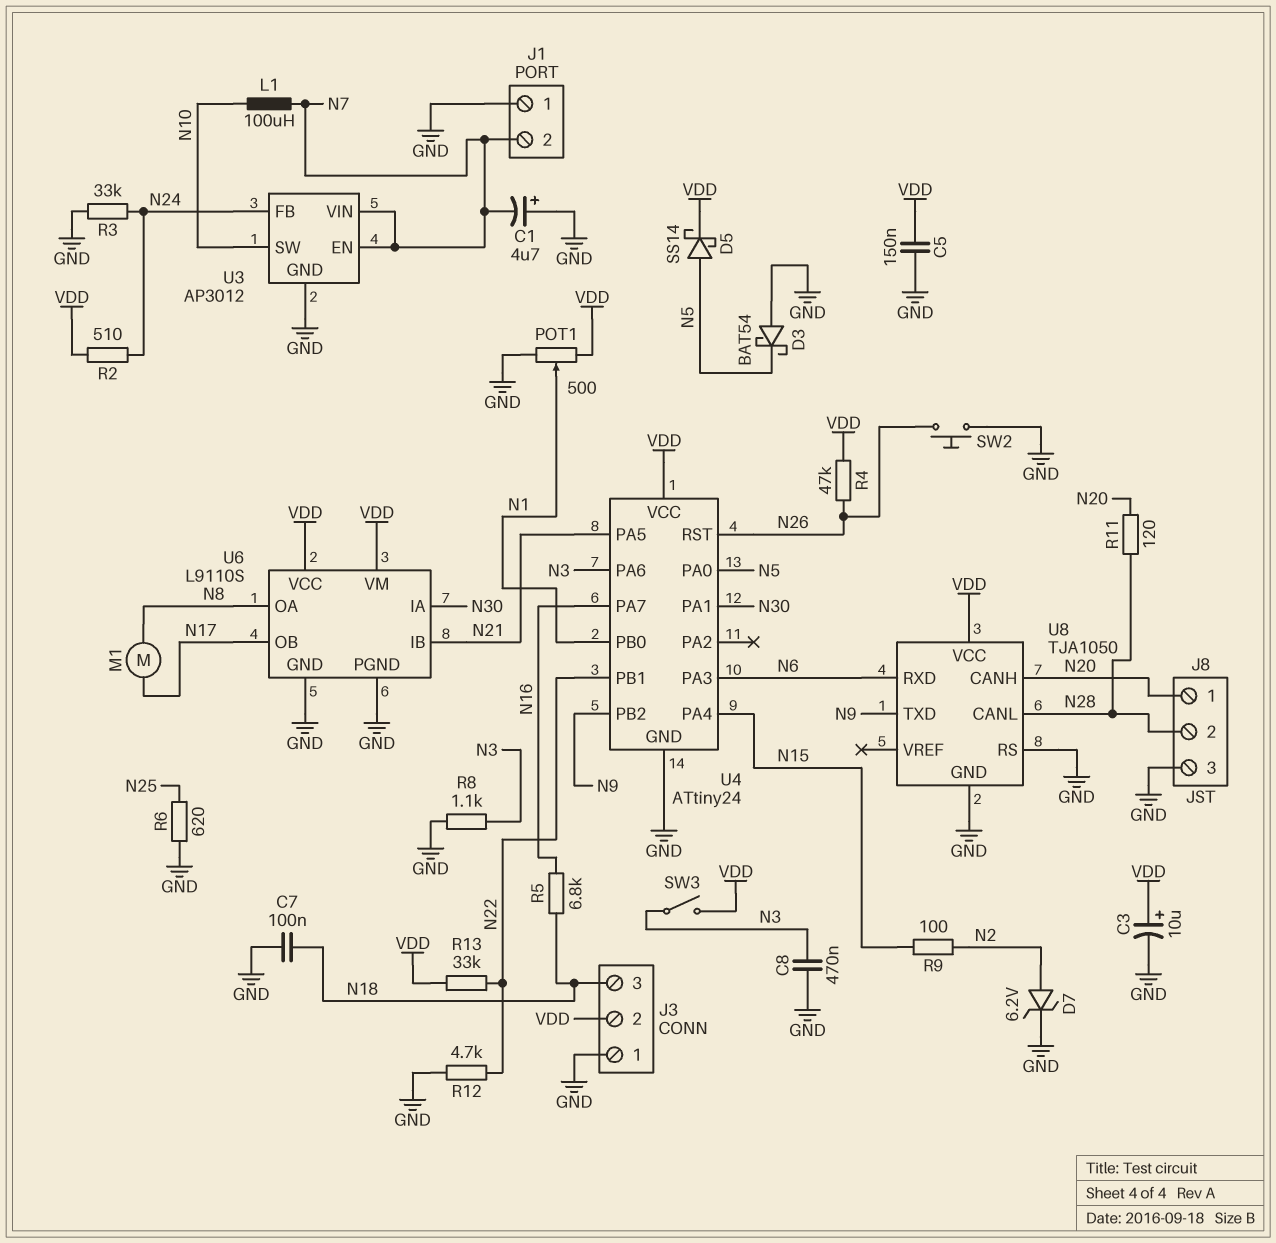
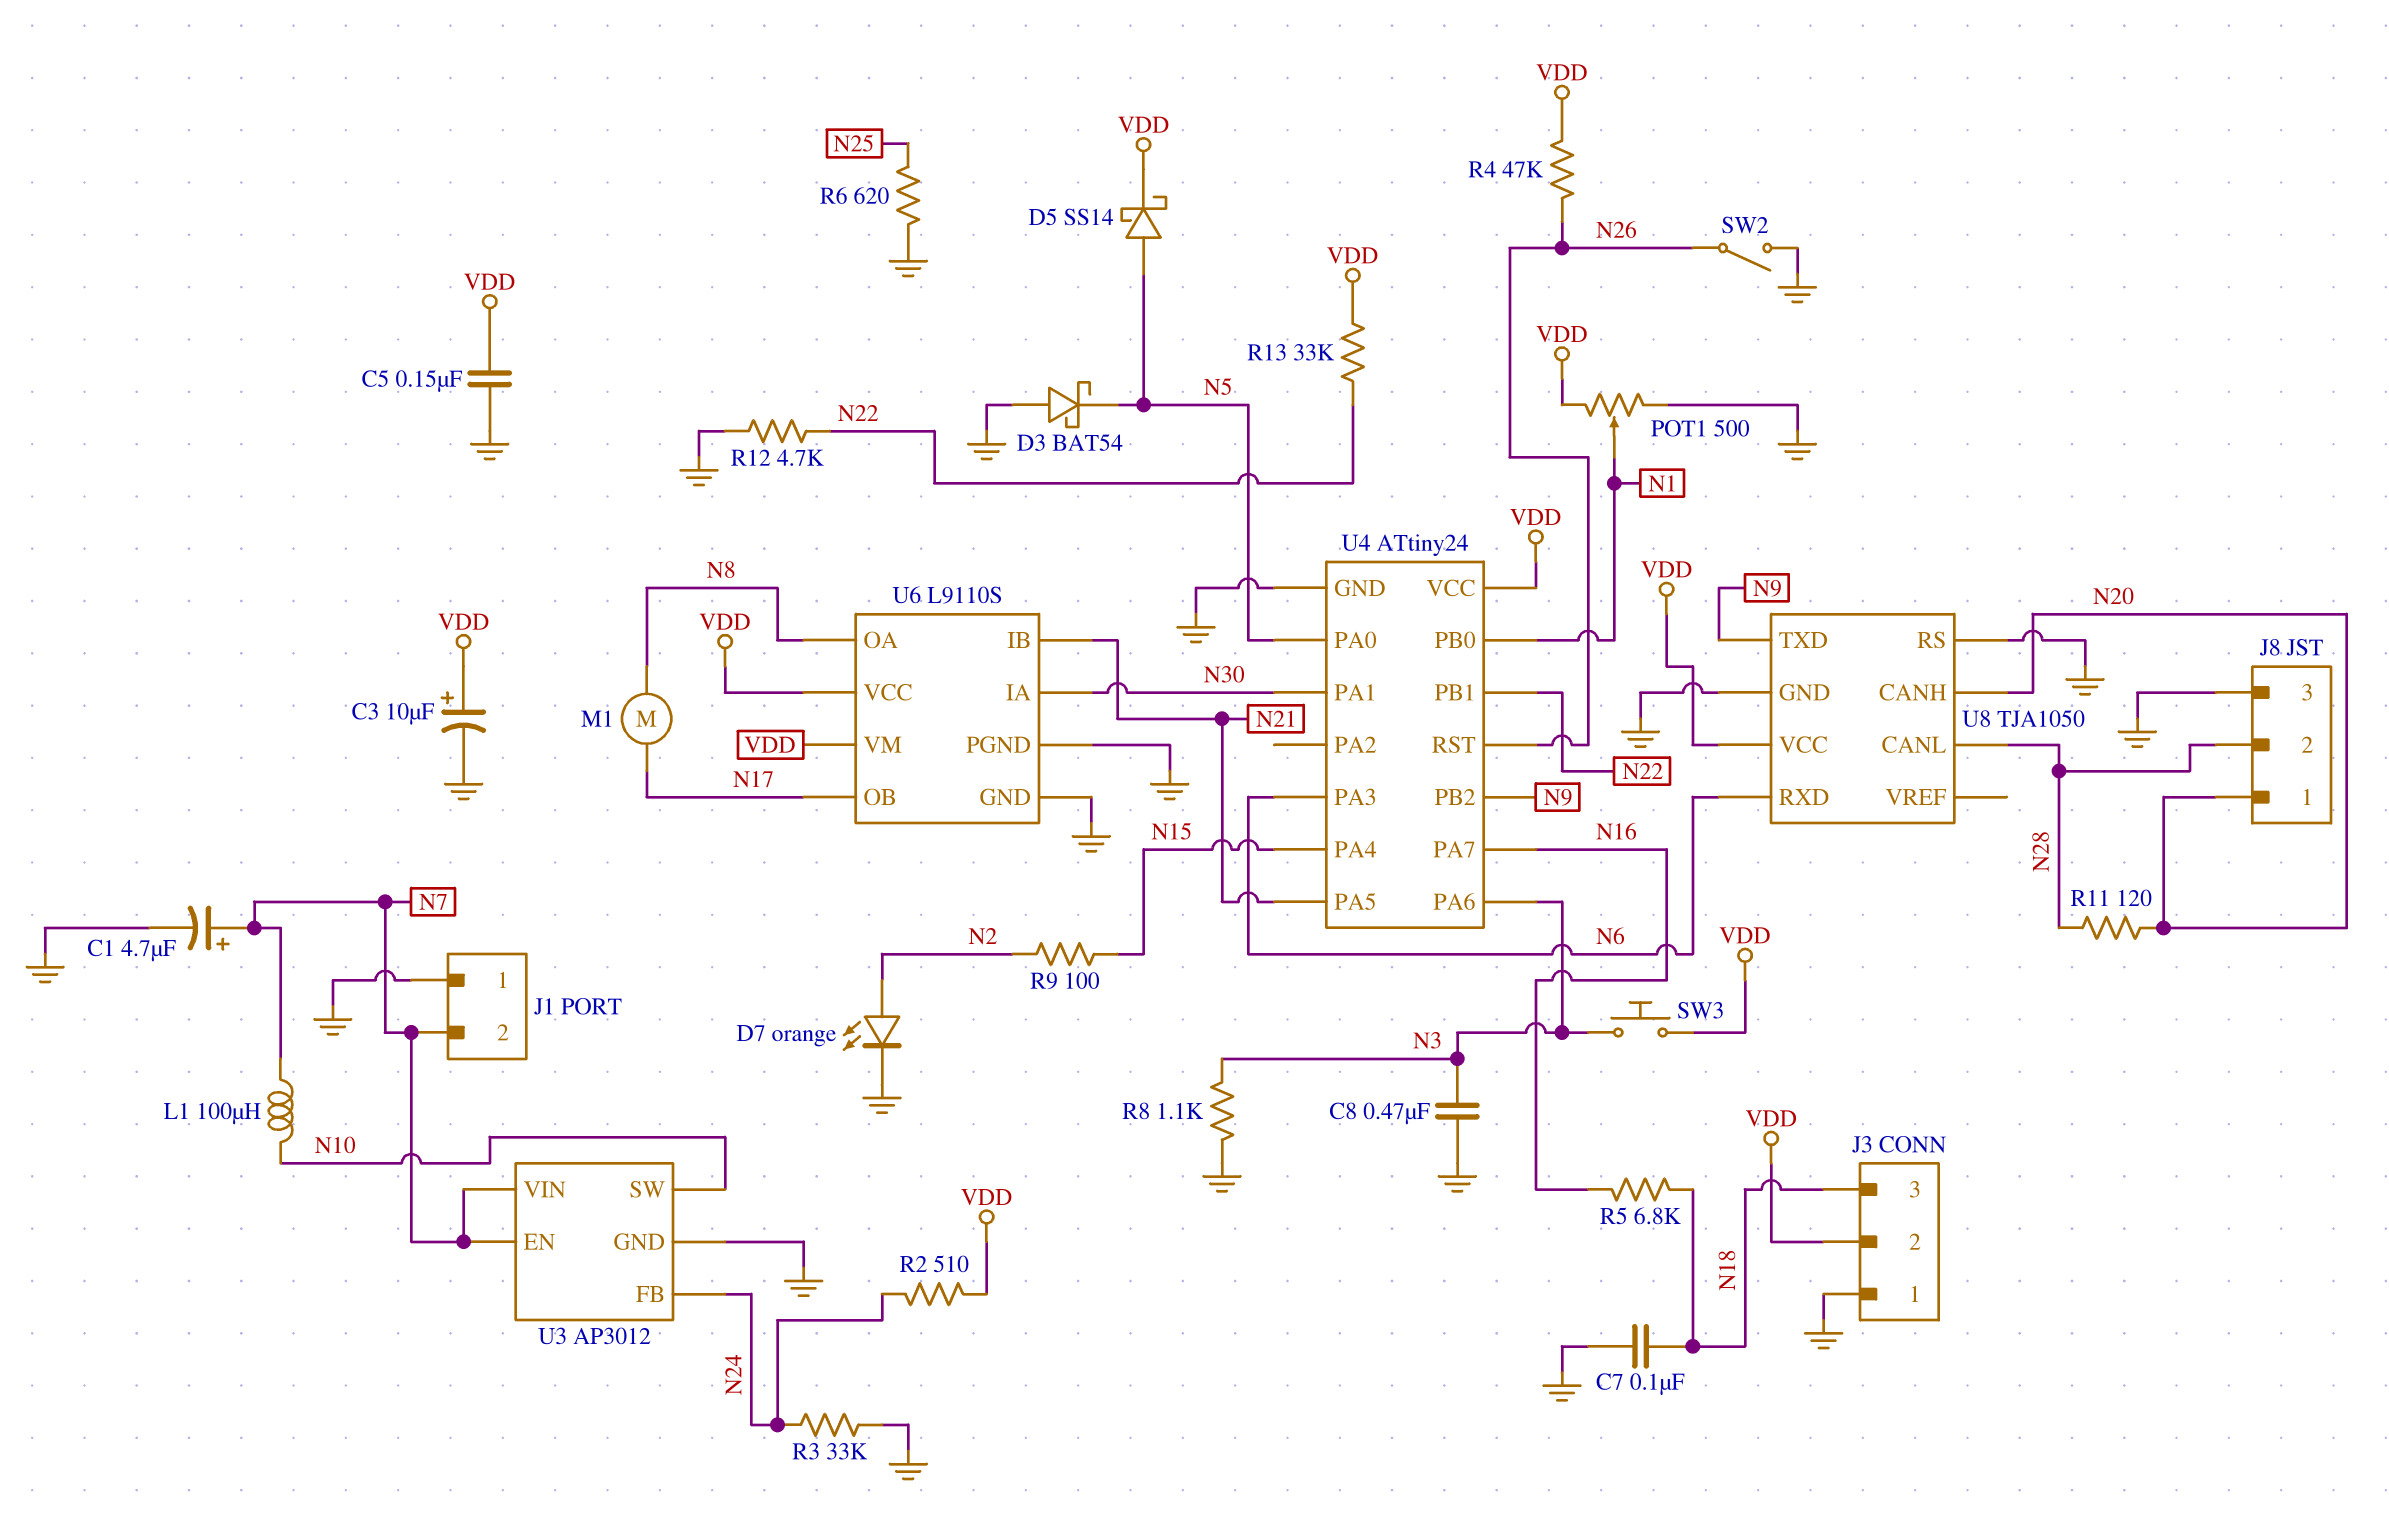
C1: 4.7uF (plus GND, minus N7) -> 4.7uF (plus N7, minus GND)
D7: zener 6.2V (A N2, K GND) -> LED orange (A N2, K GND)
SW2: button (GND, N26) -> switch (GND, N26)
SW3: switch (N3, VDD) -> button (N3, VDD)

